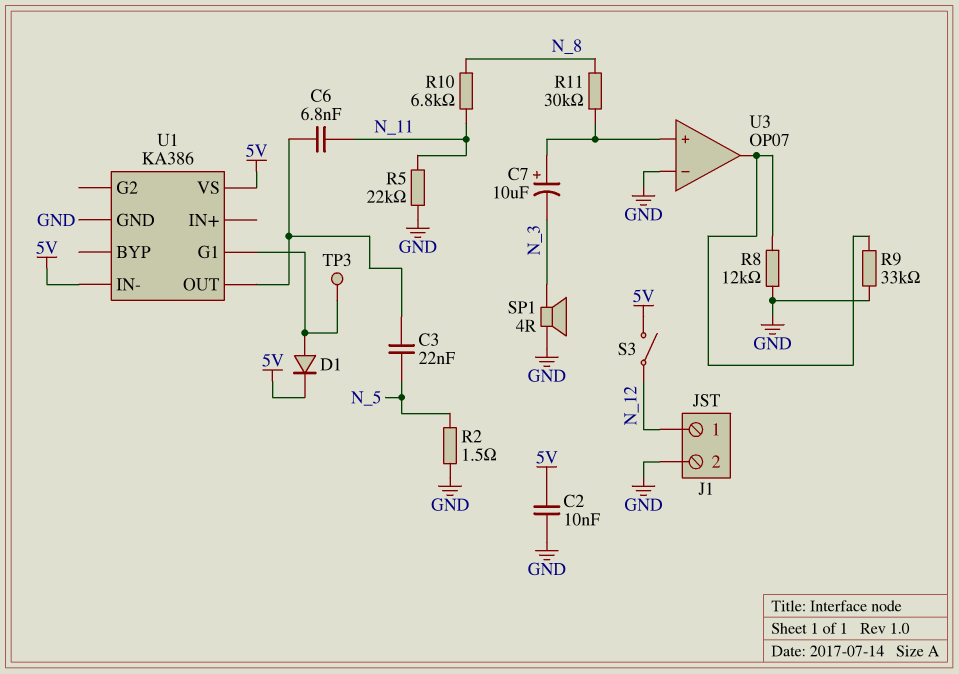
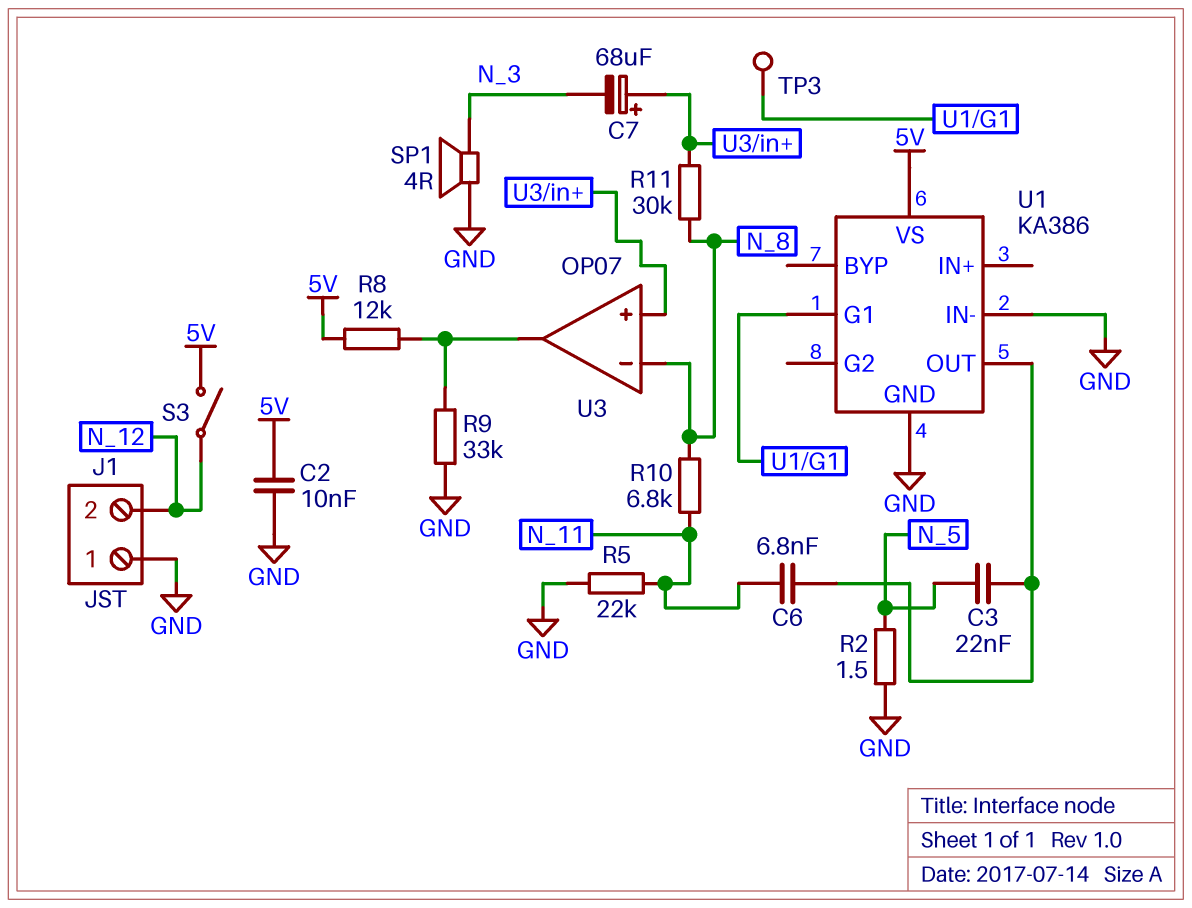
C7: 10uF (plus U3/in+, minus N_3) -> 68uF (plus U3/in+, minus N_3)
D1: diode (A U1/G1, K 5V) -> none
J1 pin 1: N_12 -> GND
J1 pin 2: GND -> N_12
R8: 12k (GND, U3/out) -> 12k (5V, U3/out)
U1 pin IN-: 5V -> GND
U3 pin in-: GND -> N_8

